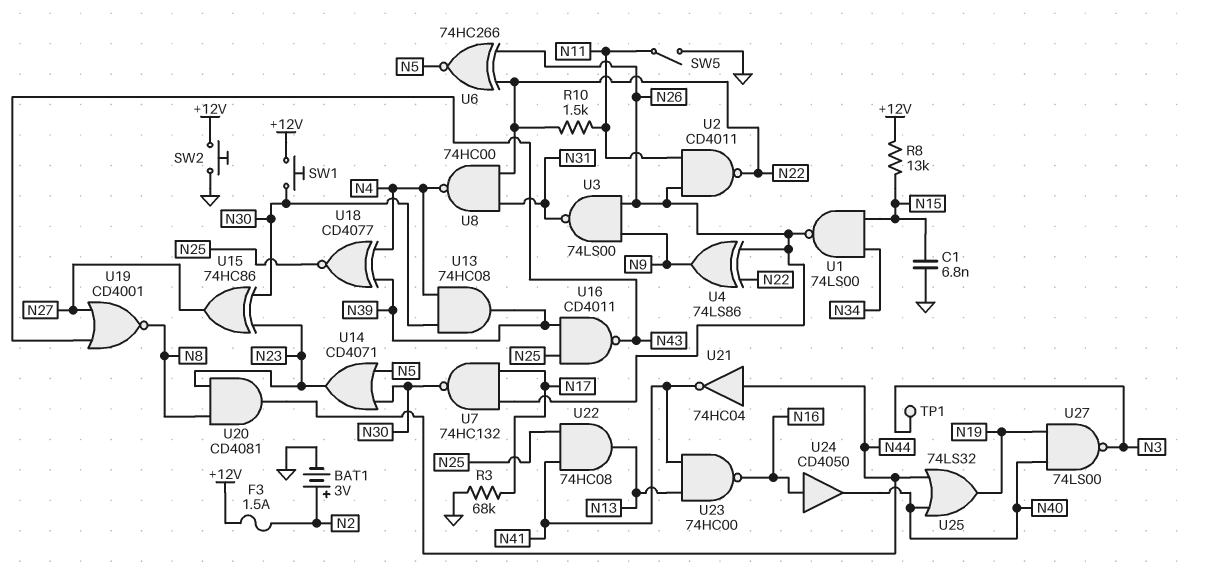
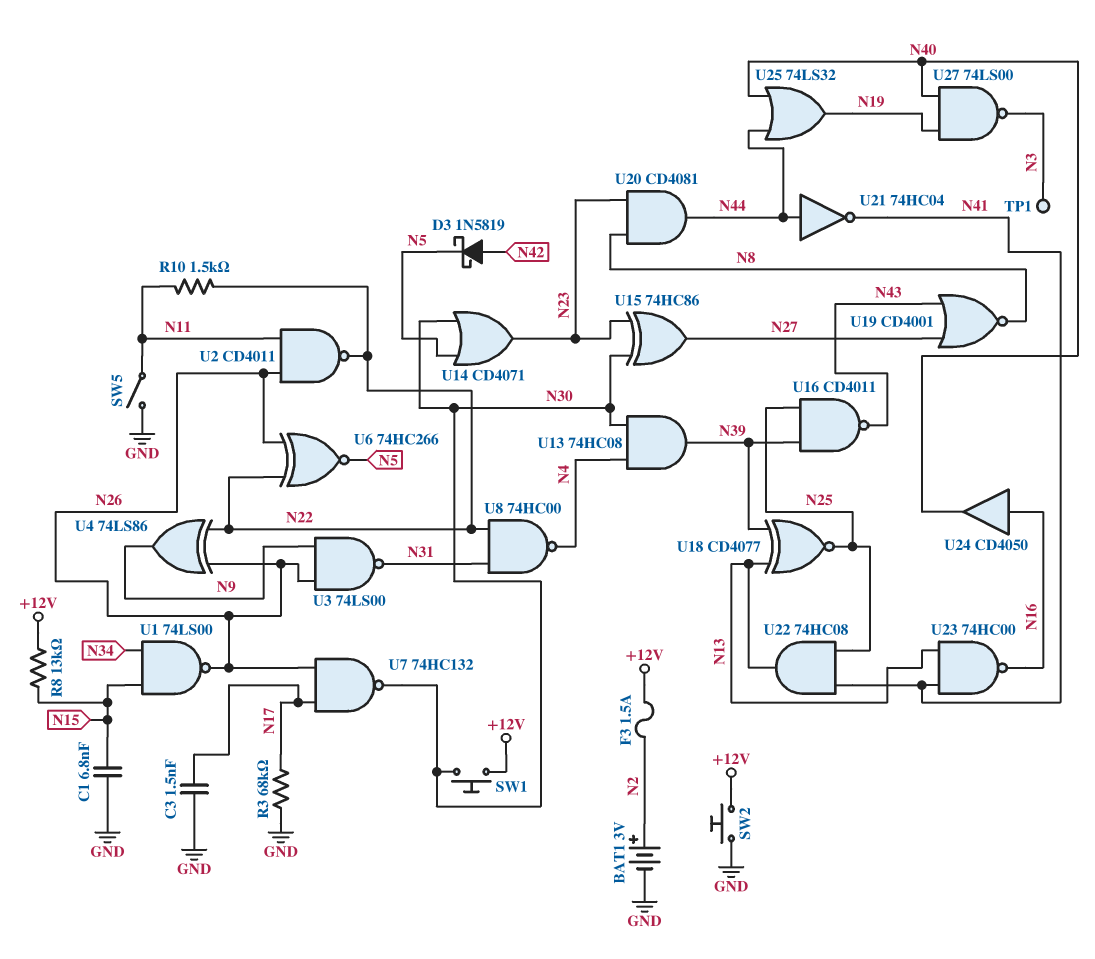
C3: none -> 1.5nF (GND, N17)
D3: none -> schottky 1N5819 (A N42, K N5)
U18: XNOR CD4077 (in N4, in N39, out N25) -> XNOR CD4077 (in N13, in N39, out N25)

